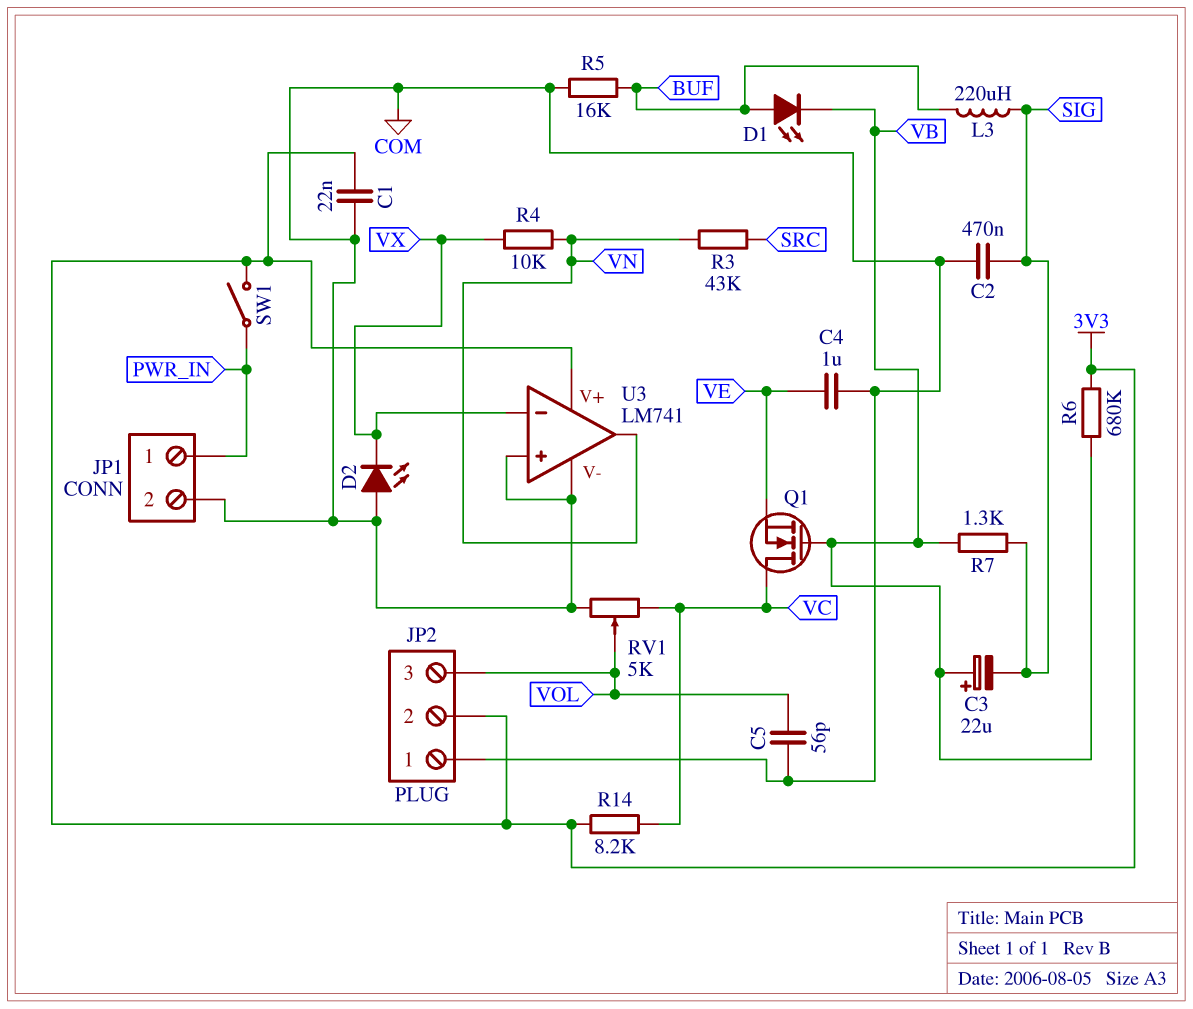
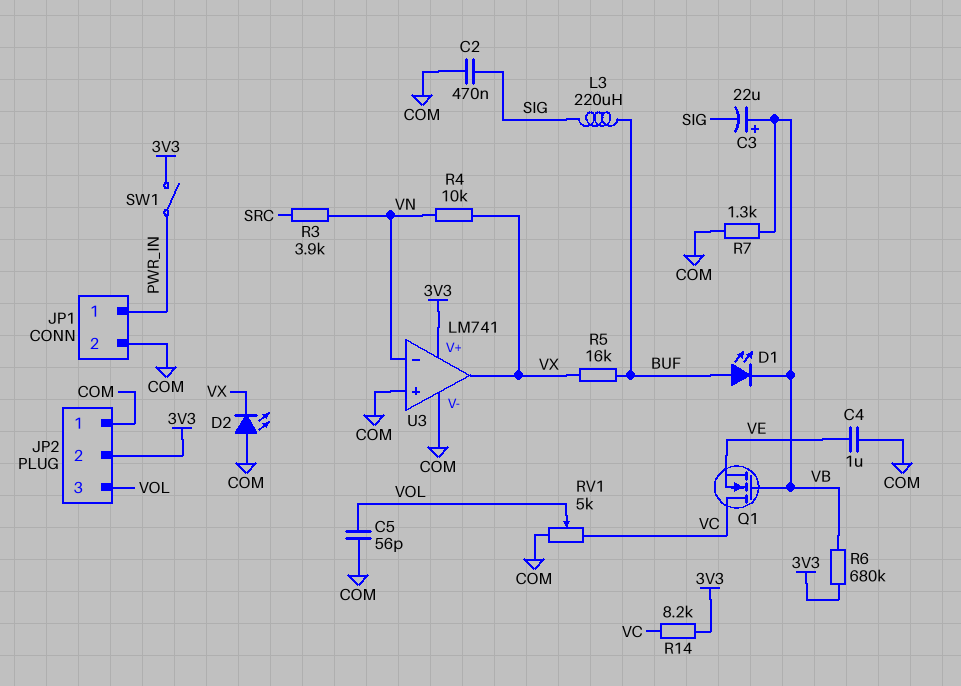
C1: 22nF (3V3, COM) -> none
R3: 43k (SRC, VN) -> 3.9k (SRC, VN)
R5: 16k (BUF, COM) -> 16k (BUF, VX)
R7: 1.3k (SIG, VB) -> 1.3k (COM, VB)
U3 pin in-: VX -> VN
U3 pin out: VN -> VX

